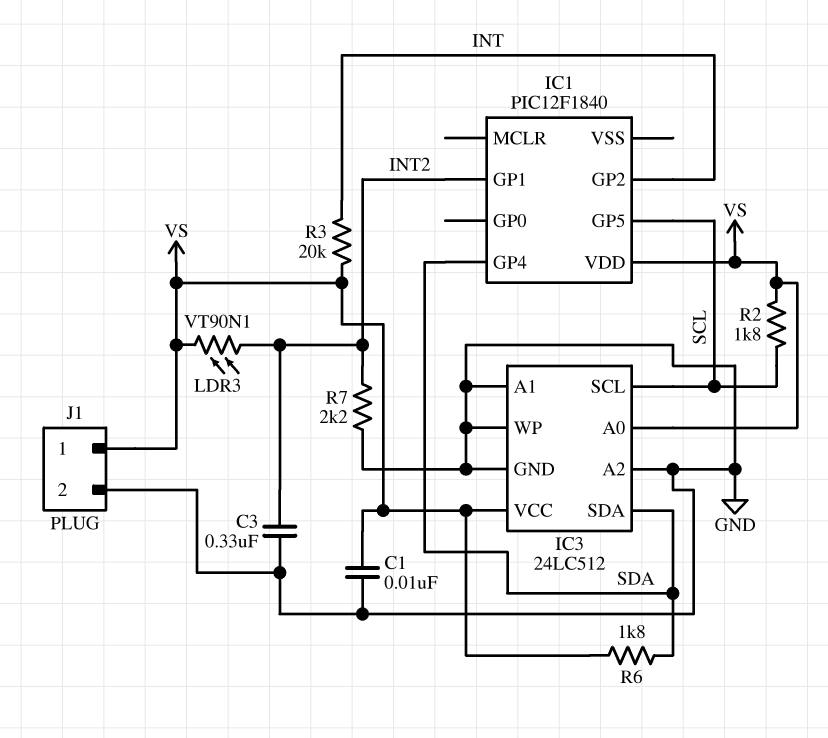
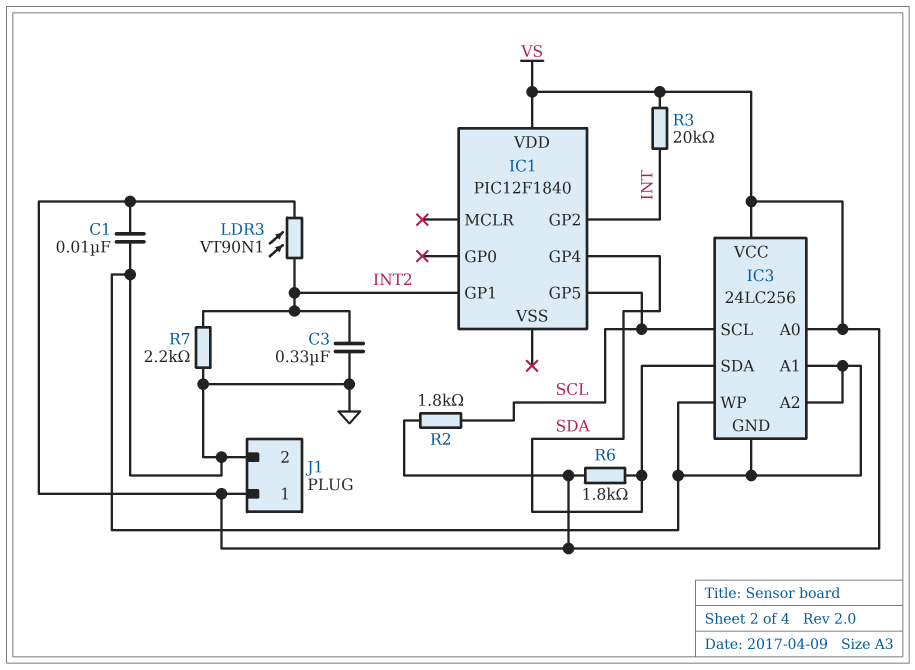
IC3: 24LC512 -> 24LC256

